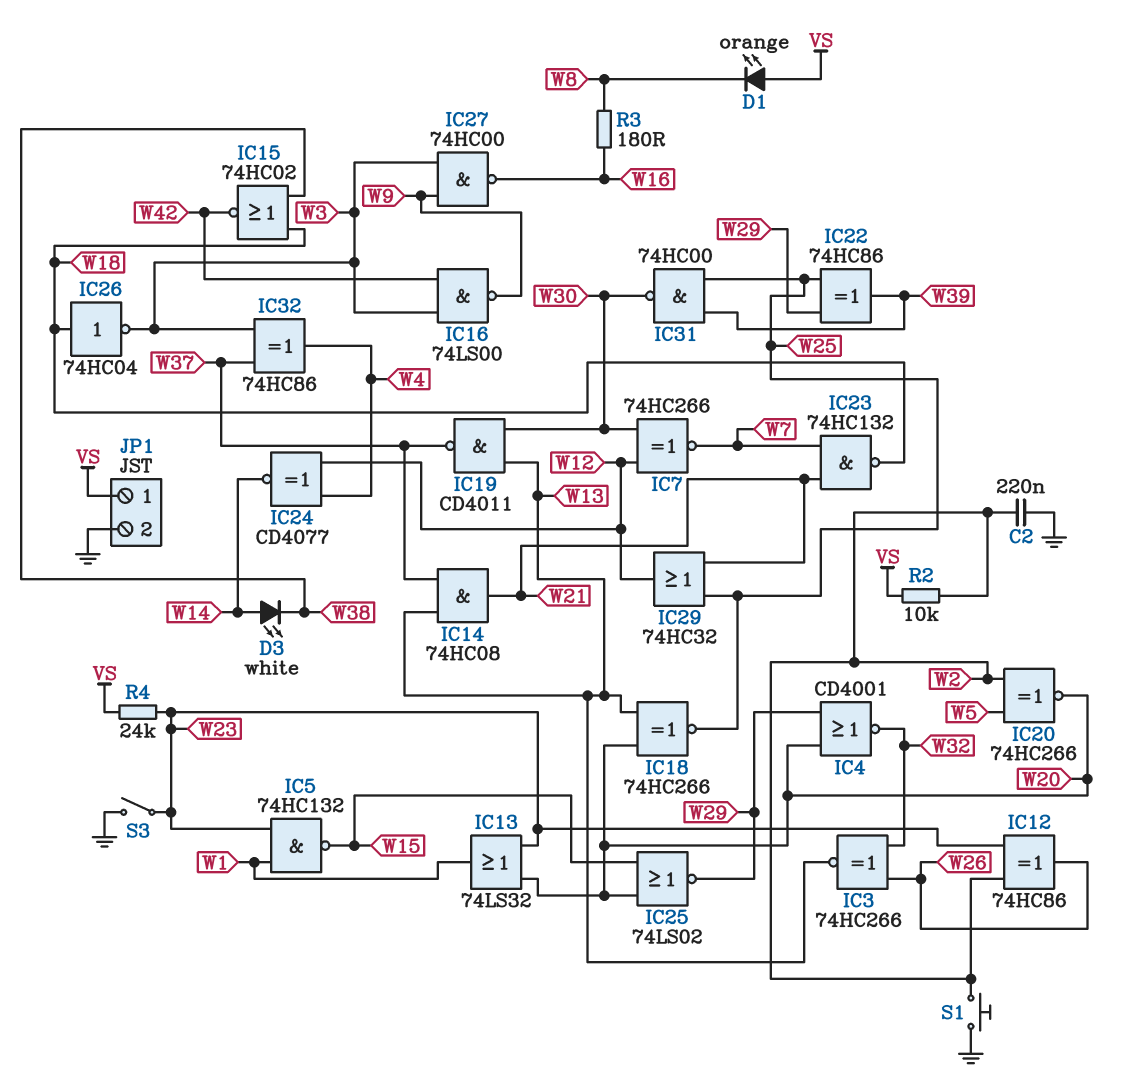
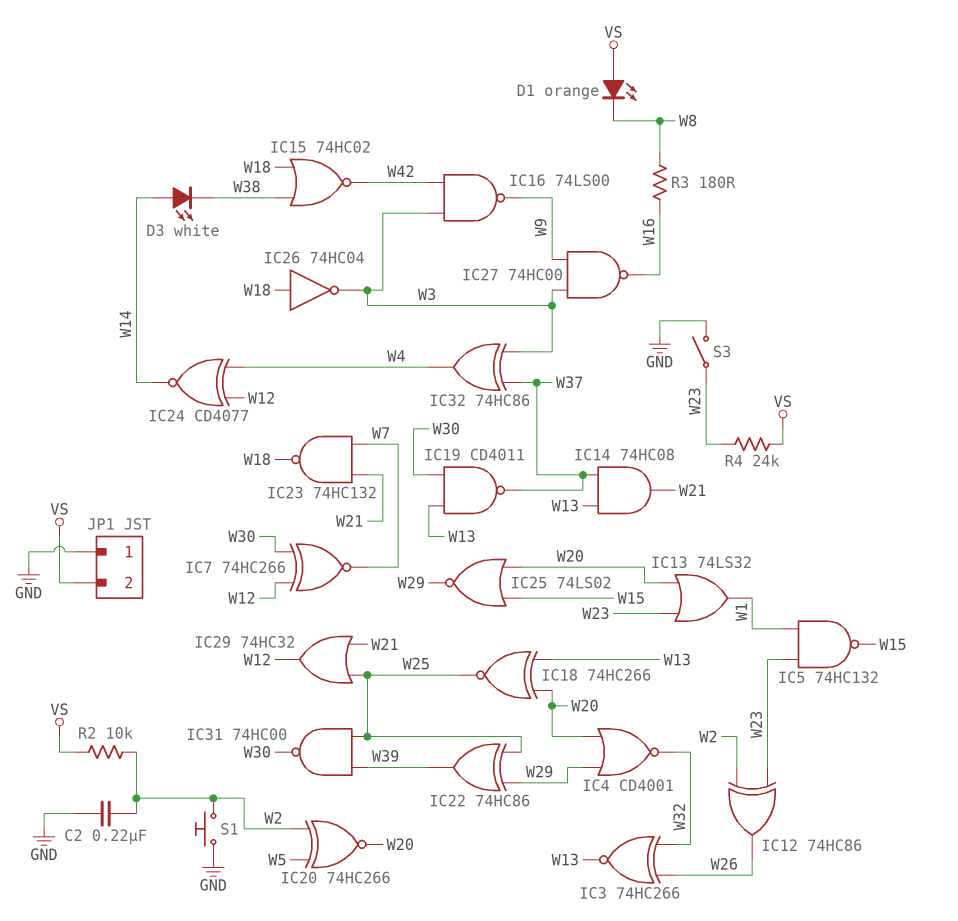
JP1 pin 1: VS -> GND
JP1 pin 2: GND -> VS

